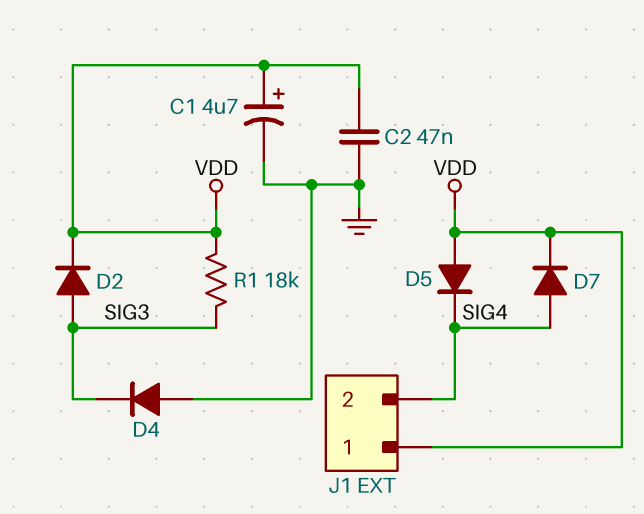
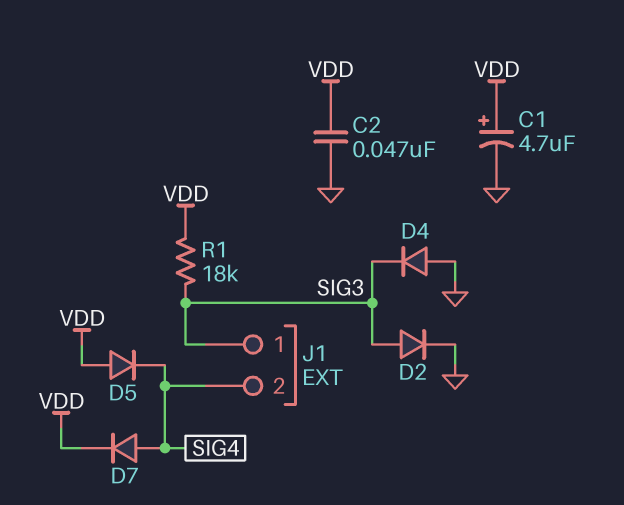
D2: diode (A SIG3, K VDD) -> diode (A SIG3, K GND)
J1 pin 1: VDD -> SIG3

